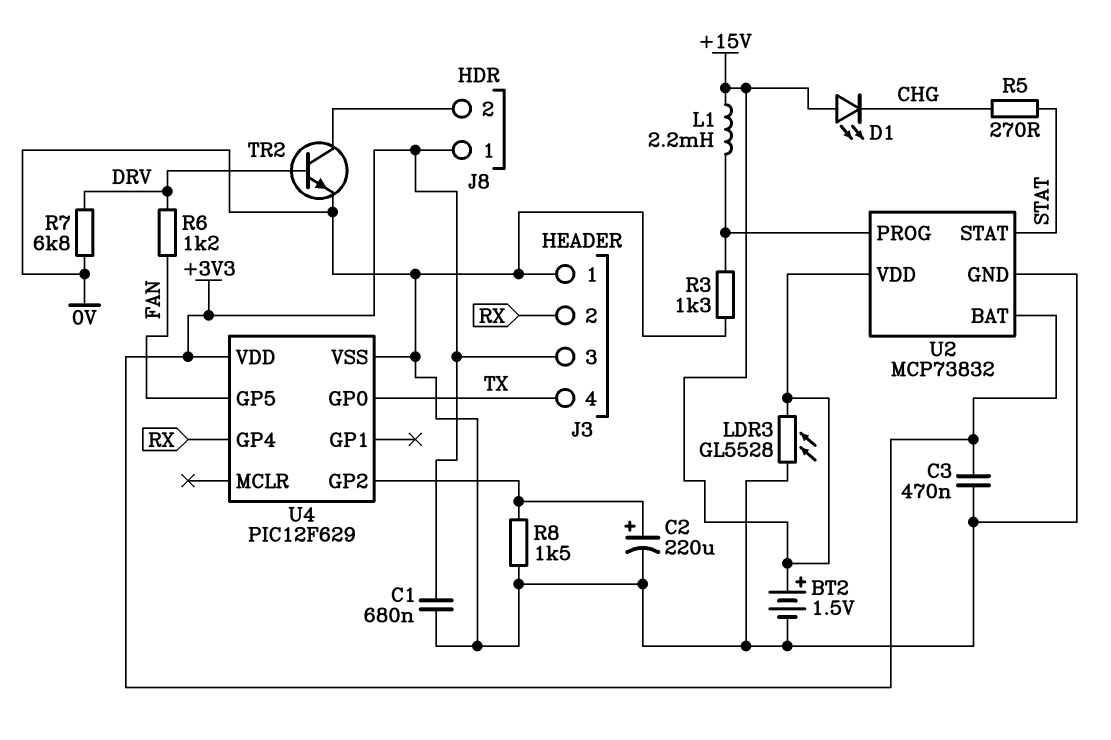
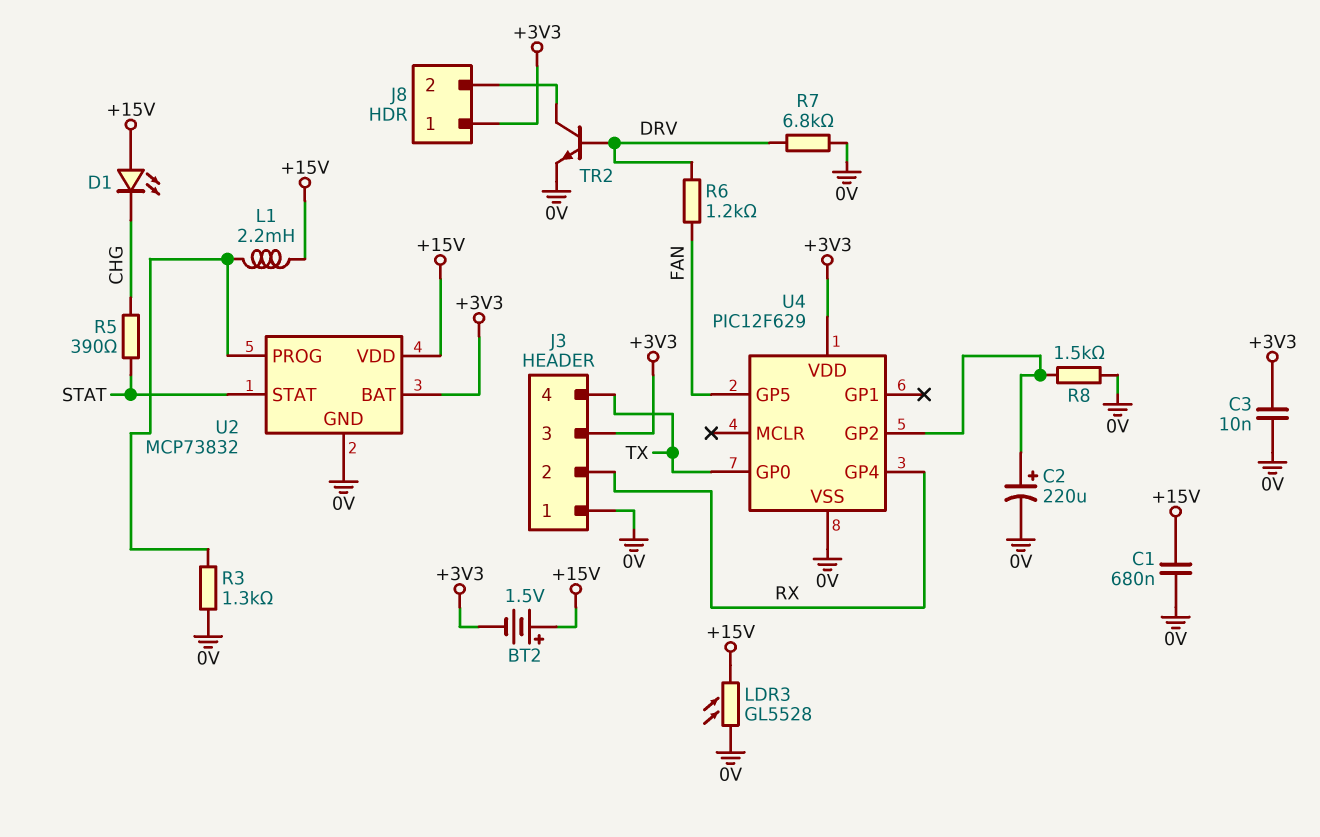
BT2: 1.5V (plus +15V, minus 0V) -> 1.5V (plus +15V, minus +3V3)
C1: 680nF (+3V3, 0V) -> 680nF (+15V, 0V)
C3: 470nF (+3V3, 0V) -> 10nF (+3V3, 0V)
R5: 270 (CHG, STAT) -> 390 (CHG, STAT)

